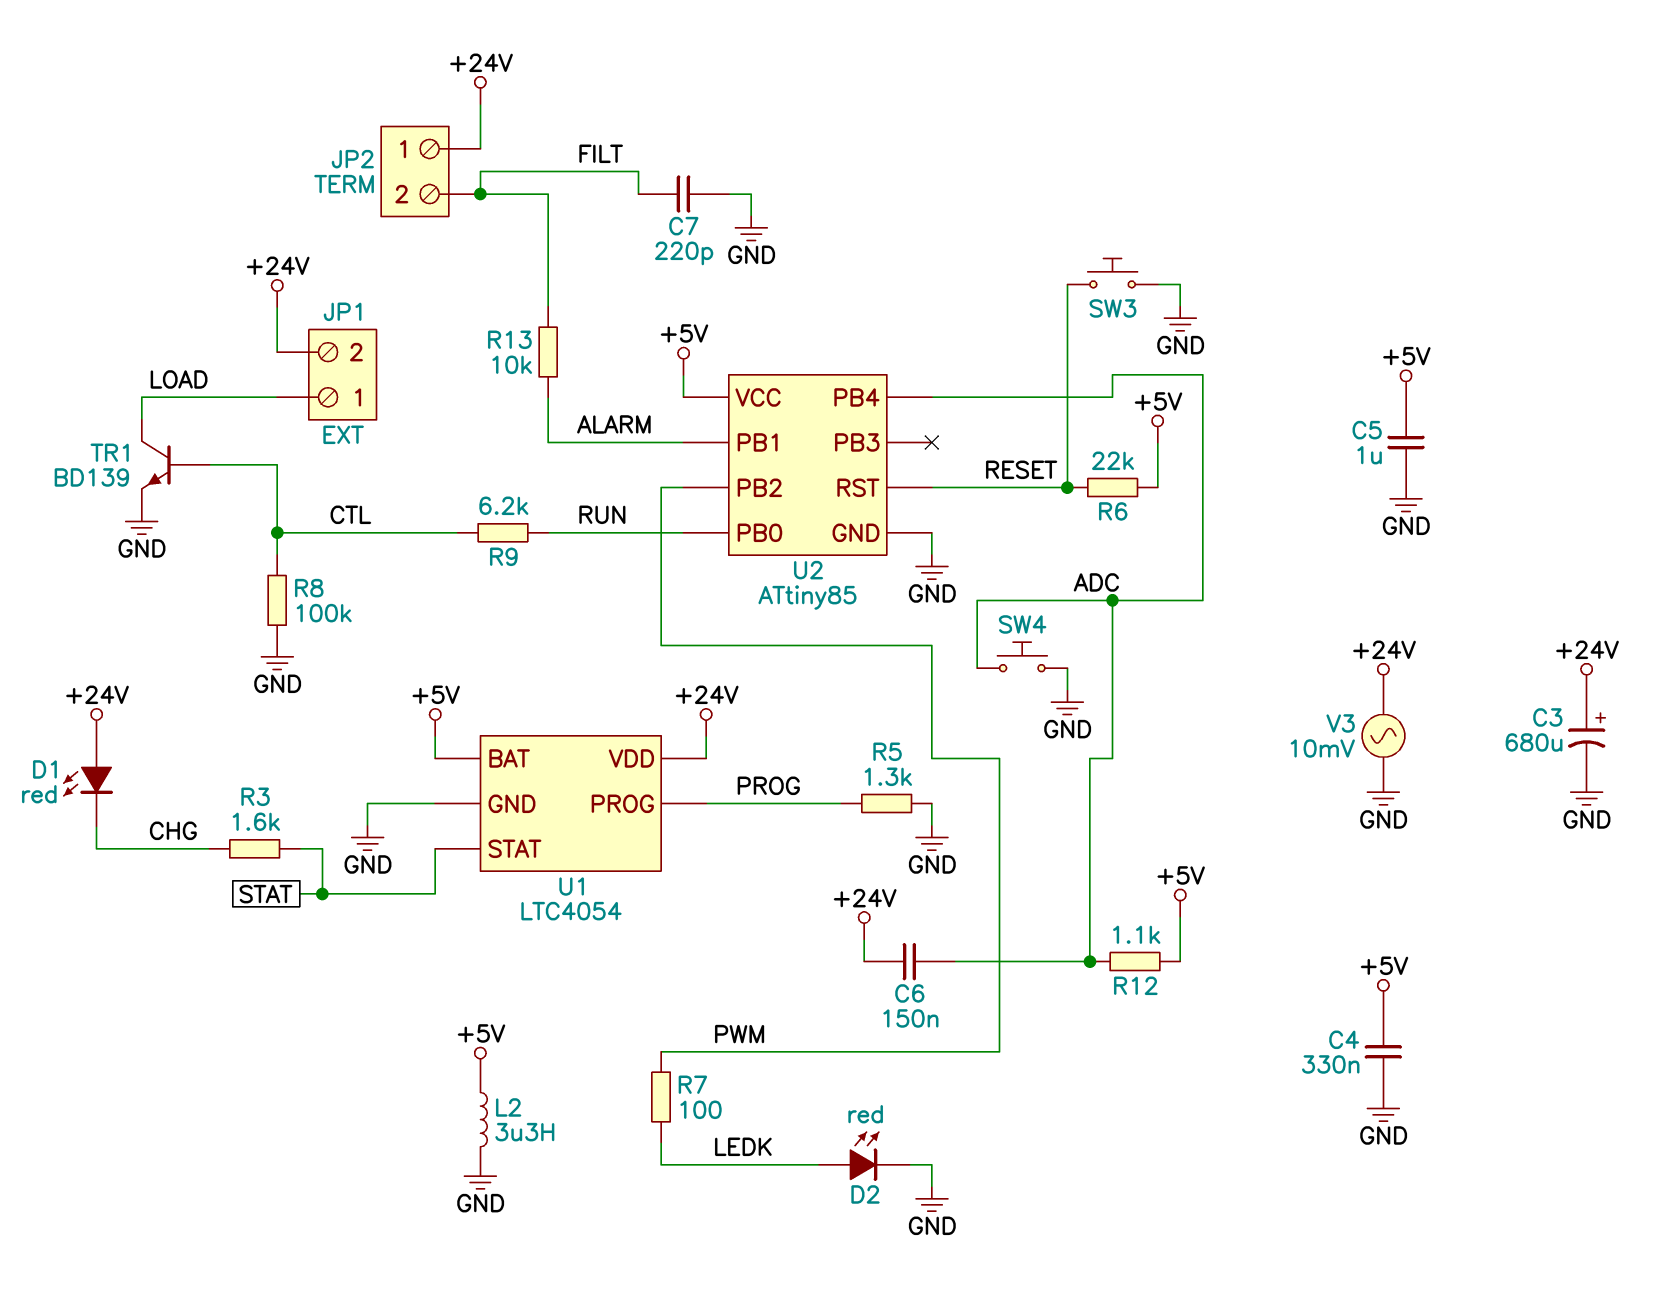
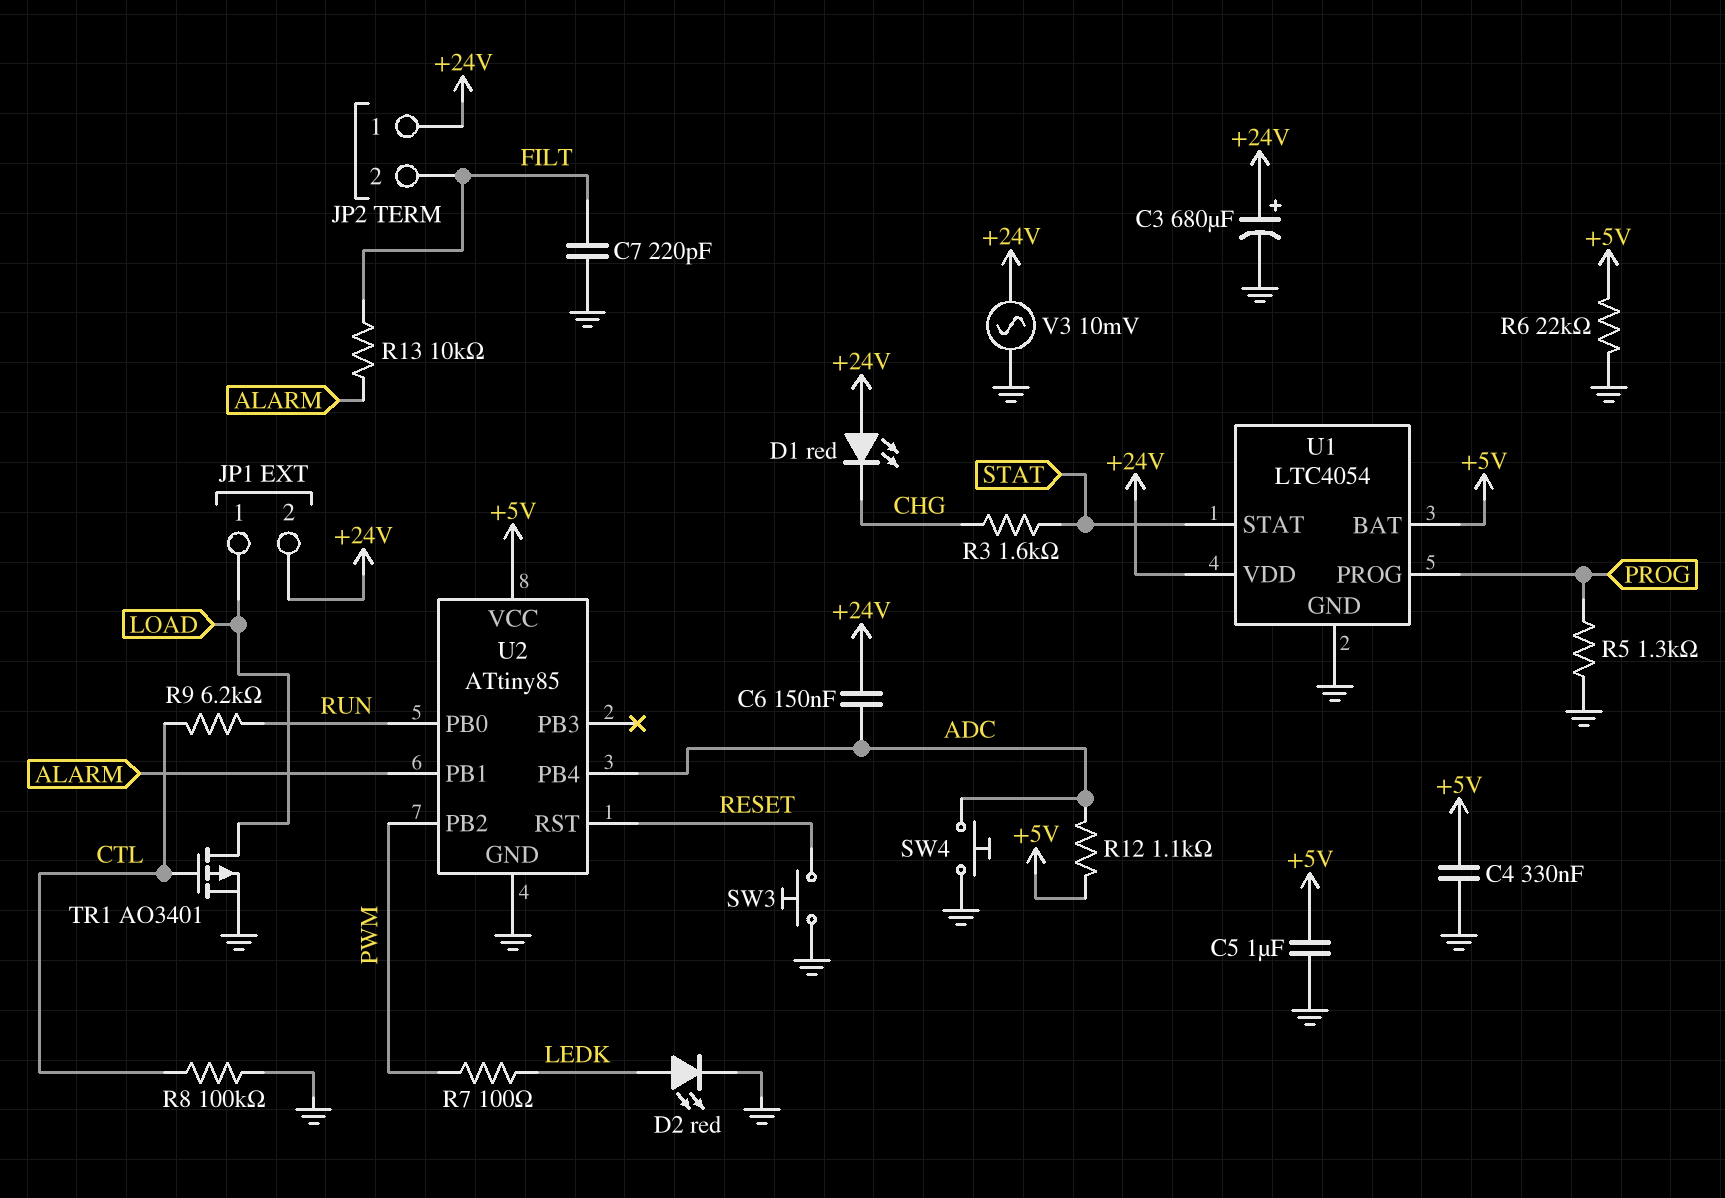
L2: 3.3uH (+5V, GND) -> none
R6: 22k (+5V, RESET) -> 22k (+5V, GND)
TR1: NPN BD139 (B CTL, C LOAD, E GND) -> PMOS AO3401 (G CTL, D LOAD, S GND)

